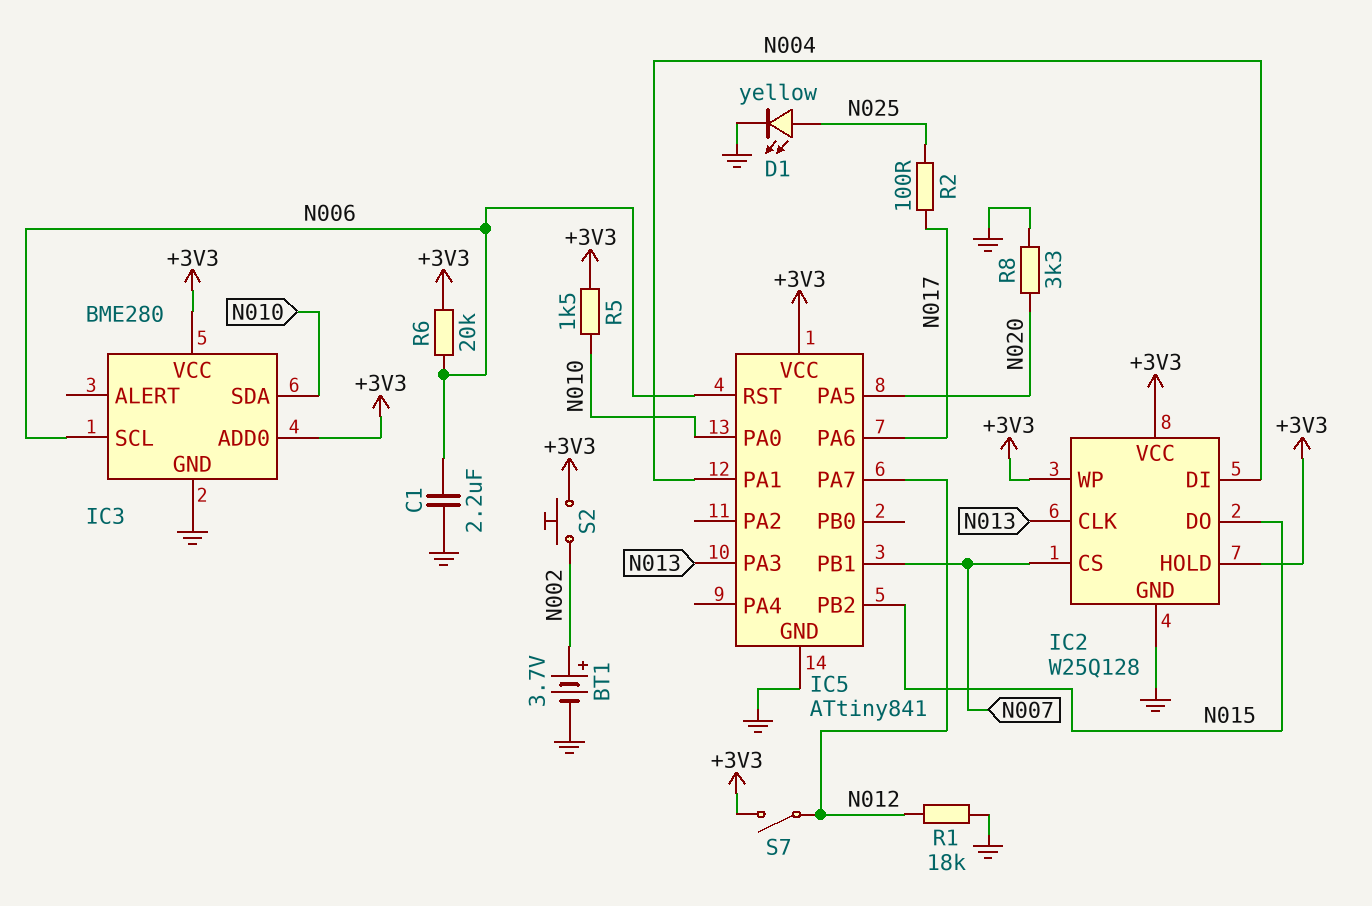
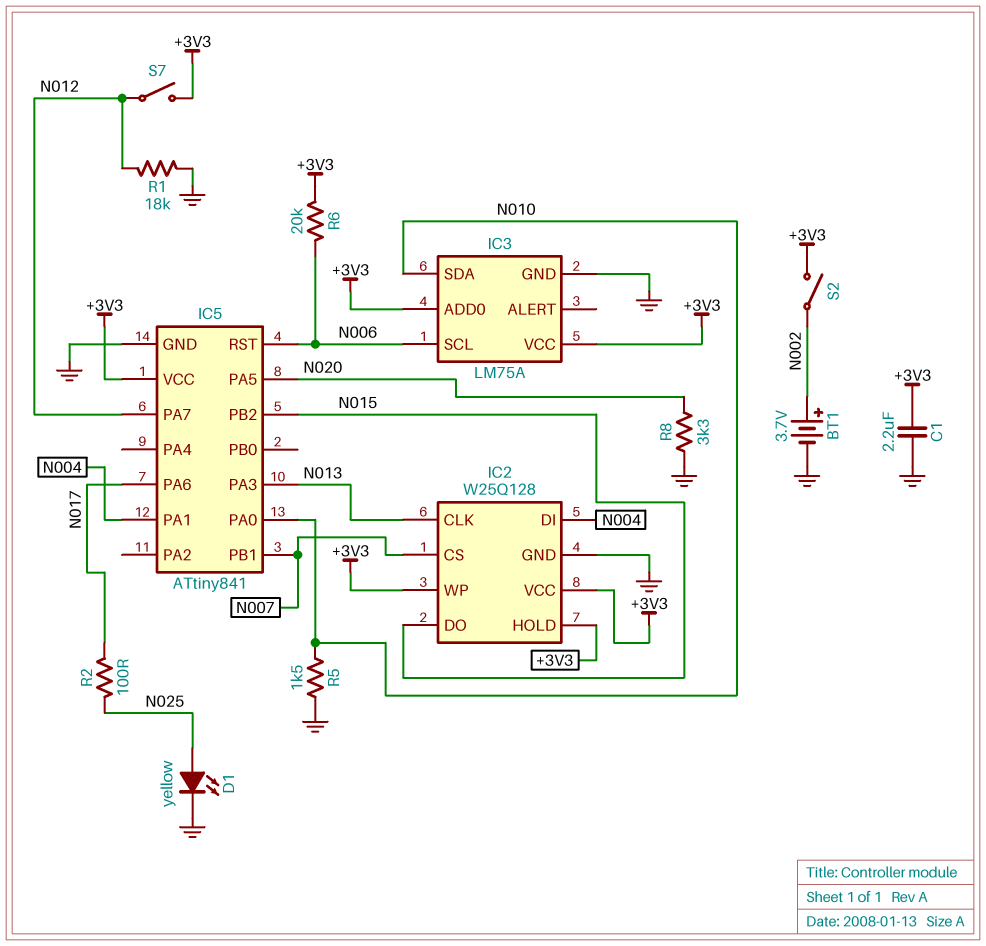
C1: 2.2uF (GND, N006) -> 2.2uF (+3V3, GND)
IC3: BME280 -> LM75A
R5: 1.5k (+3V3, N010) -> 1.5k (GND, N010)
S2: button (+3V3, N002) -> switch (+3V3, N002)

